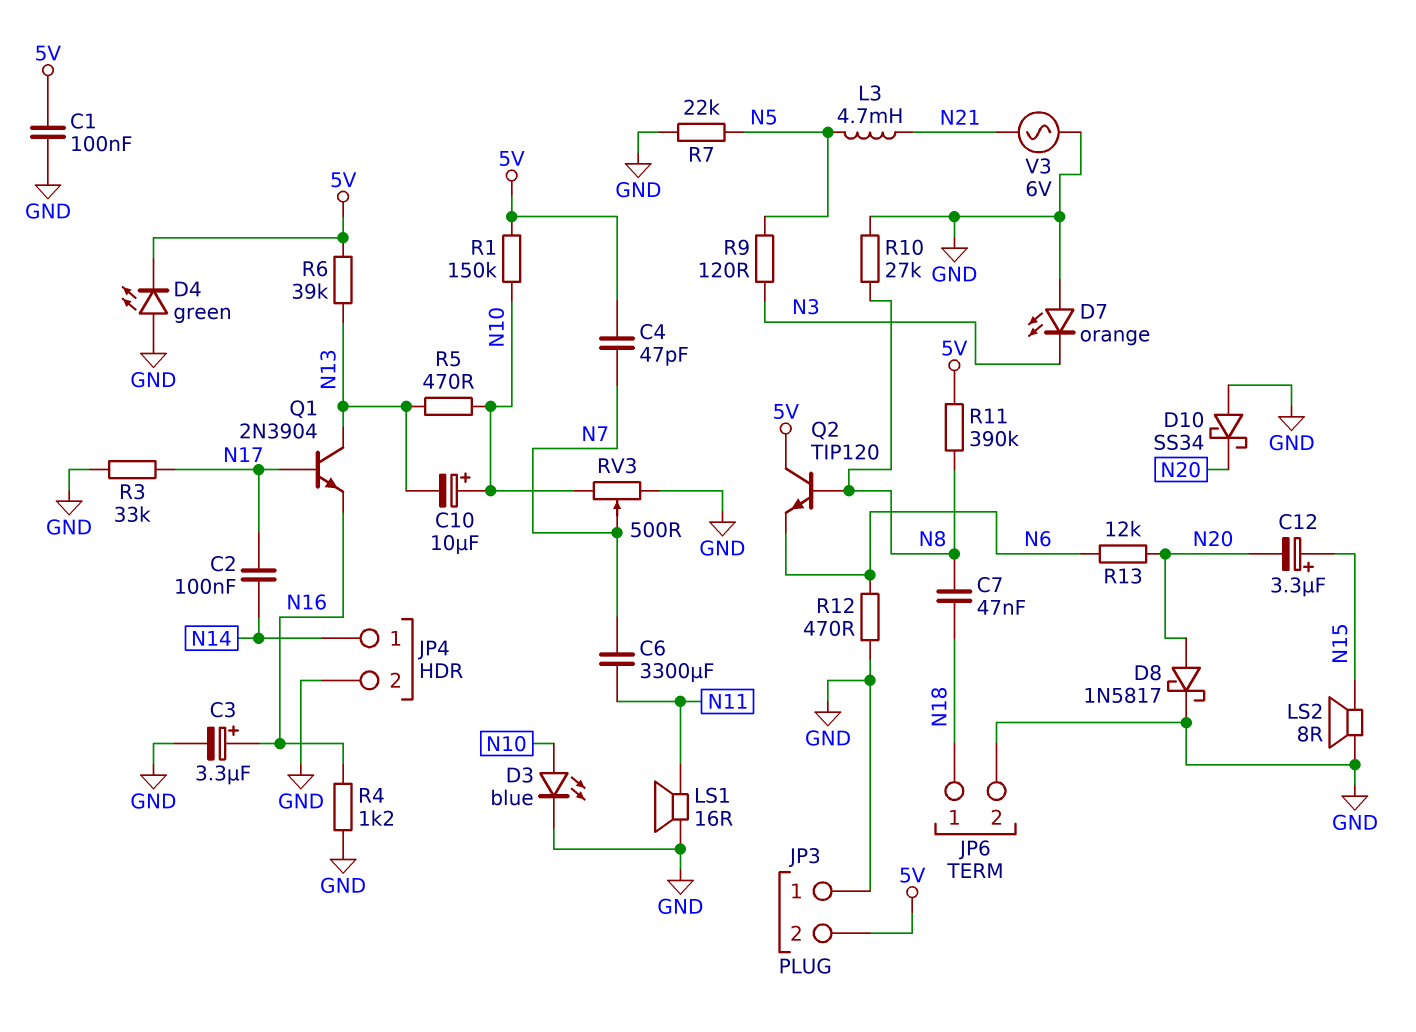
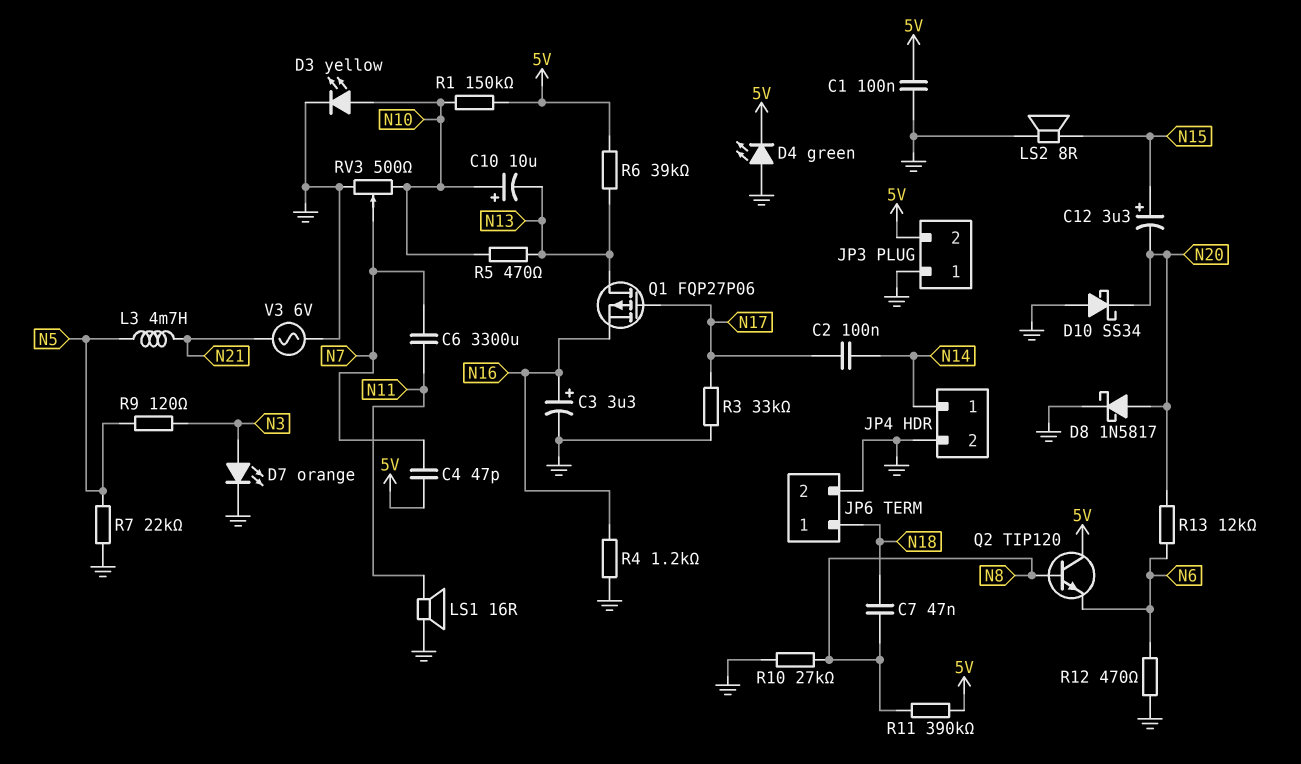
D3: LED blue (A N10, K GND) -> LED yellow (A N10, K GND)
D7: LED orange (A GND, K N3) -> LED orange (A N3, K GND)
Q1: NPN 2N3904 (B N17, C N13, E N16) -> PMOS FQP27P06 (G N17, D N13, S N16)

